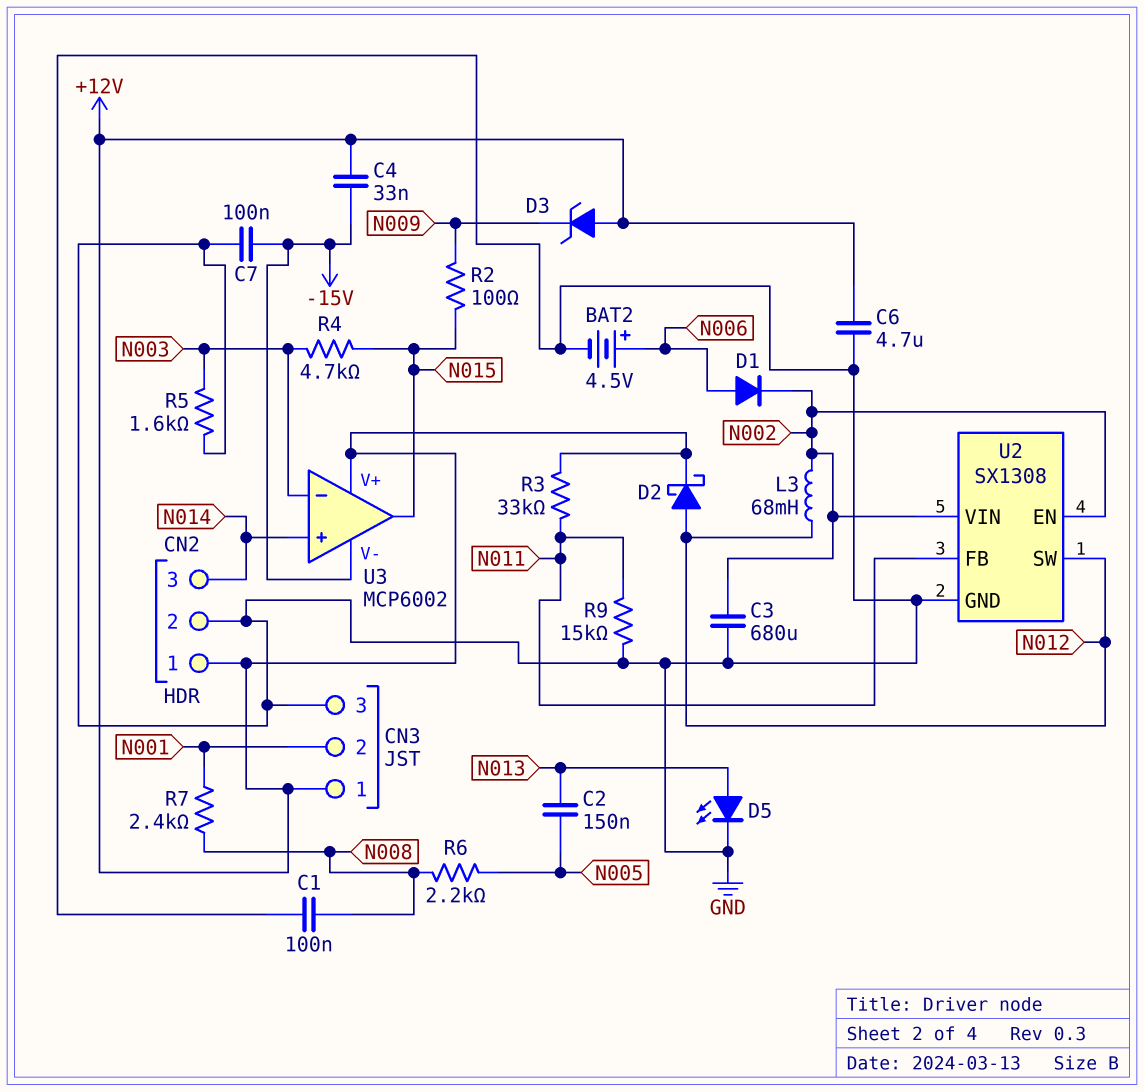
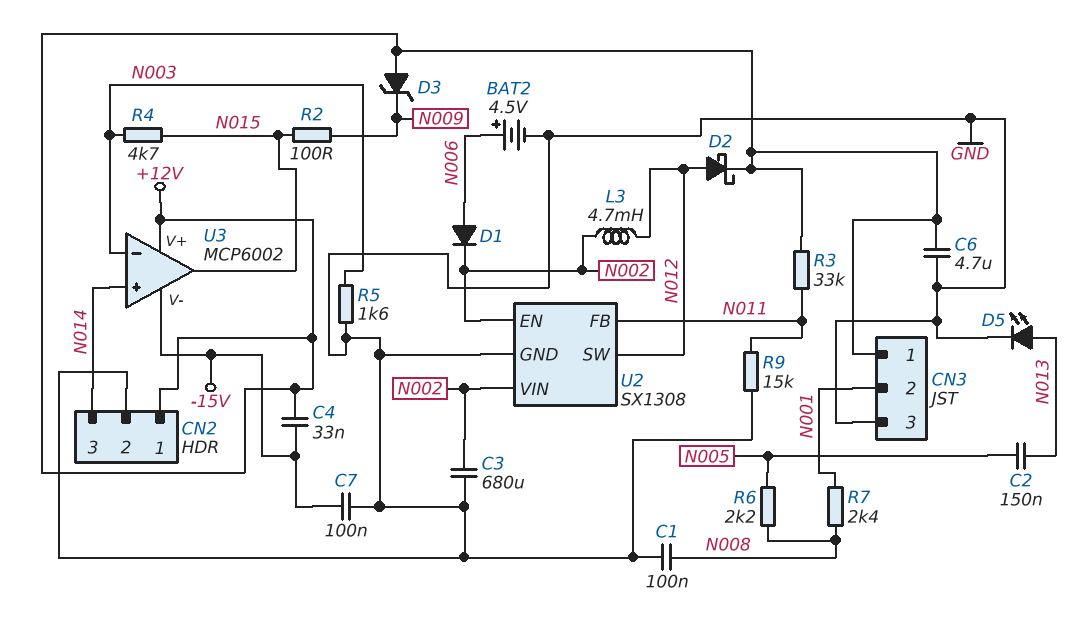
L3: 68mH (N002, N012) -> 4.7mH (N002, N012)

